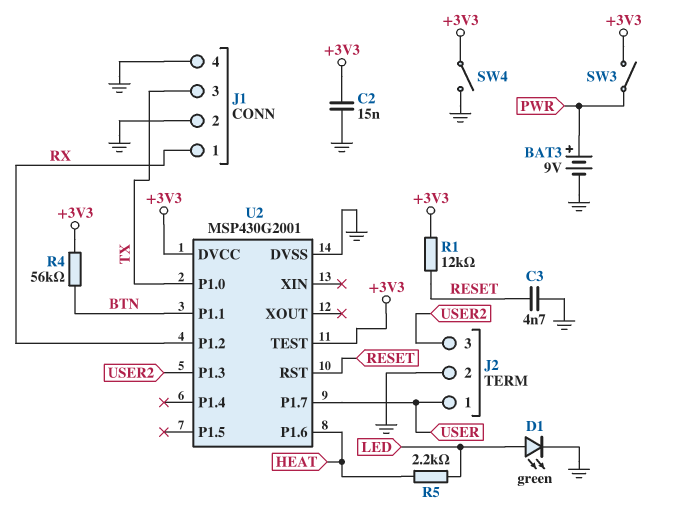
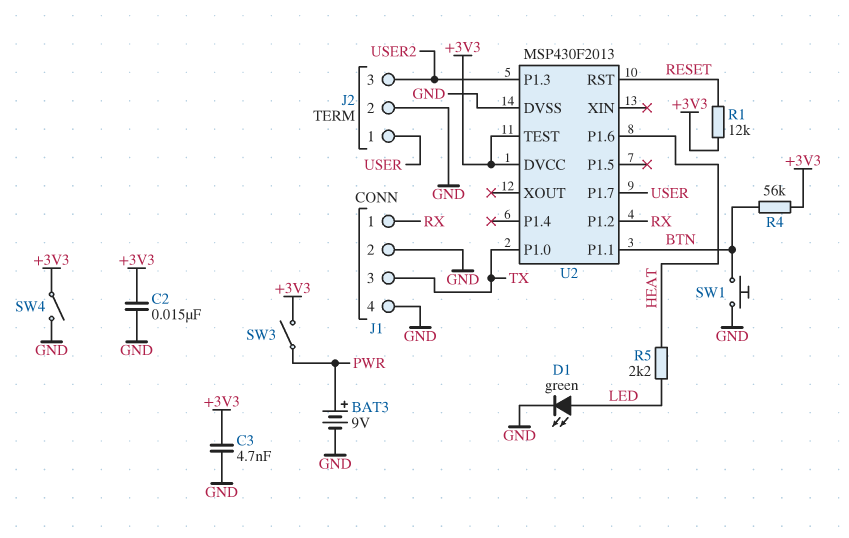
C3: 4.7nF (GND, RESET) -> 4.7nF (+3V3, GND)
SW1: none -> button (BTN, GND)
U2: MSP430G2001 -> MSP430F2013

